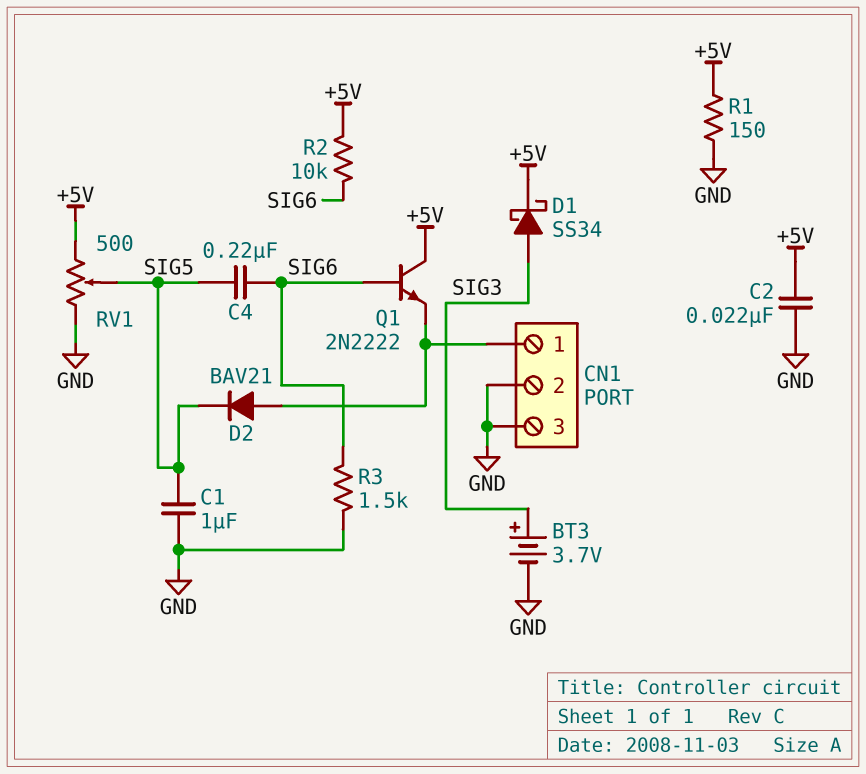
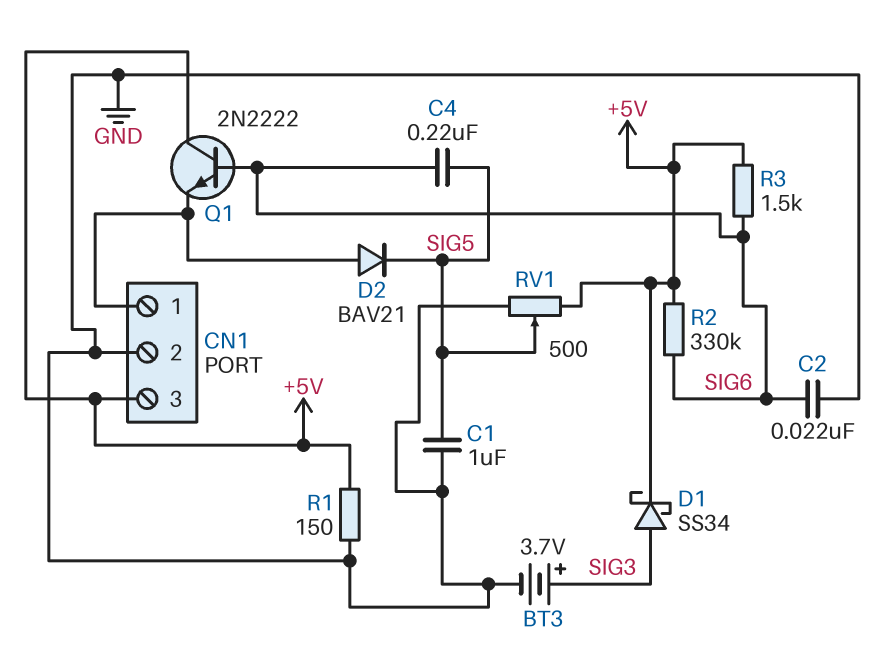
C2: 22nF (+5V, GND) -> 22nF (GND, SIG6)
CN1 pin 3: GND -> +5V
R2: 10k (+5V, SIG6) -> 330k (+5V, SIG6)
R3: 1.5k (GND, SIG6) -> 1.5k (+5V, SIG6)

